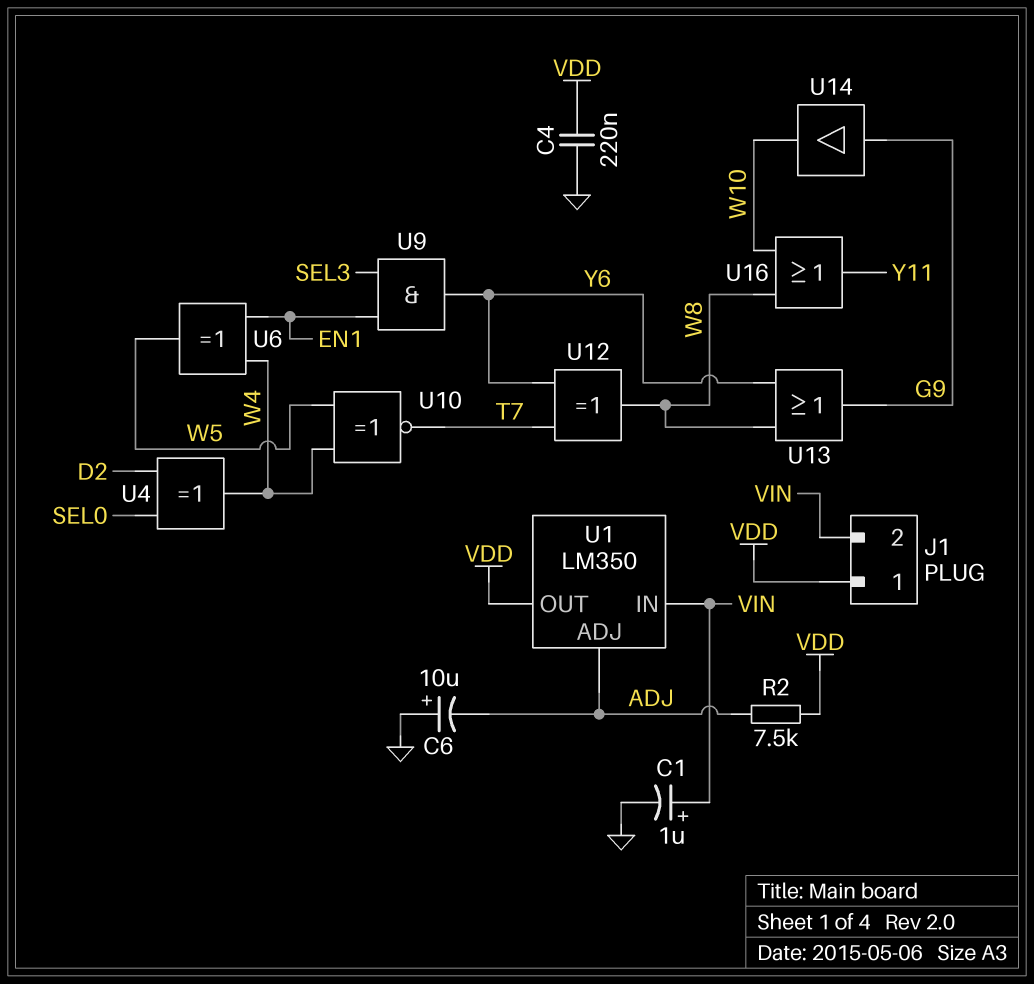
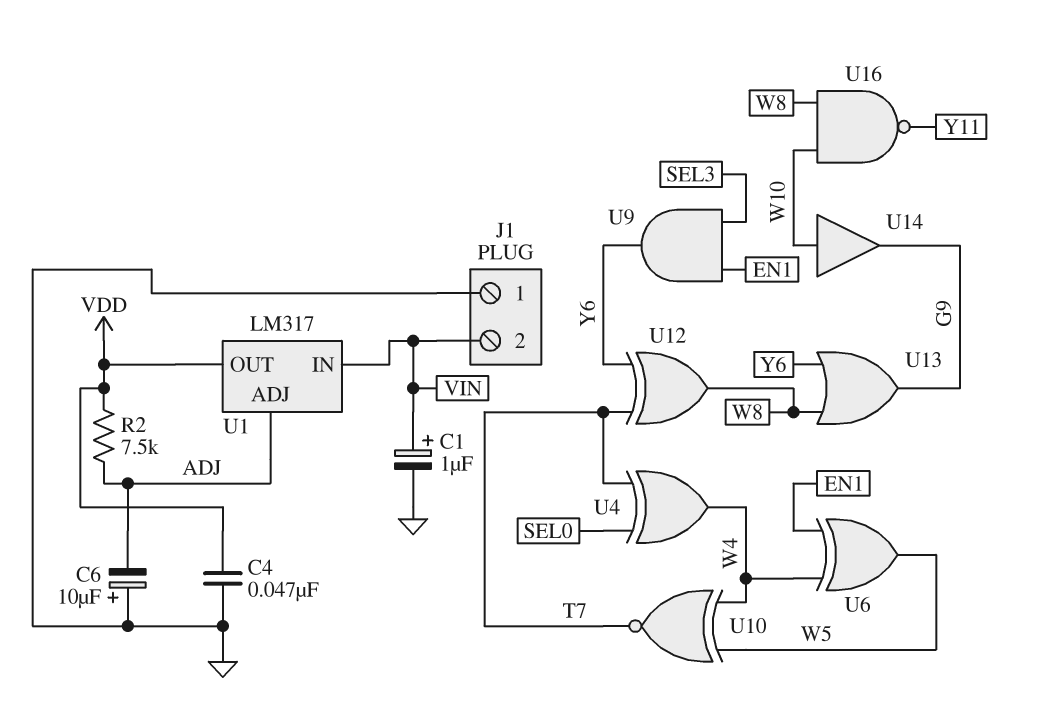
C4: 220nF (GND, VDD) -> 47nF (GND, VDD)
J1 pin 1: VDD -> GND
U1: LM350 -> LM317
U4: XOR (in D2, in SEL0, out W4) -> XOR (in SEL0, in T7, out W4)
U14: buffer (in G9, out W10) -> buffer (in W10, out G9)
U16: OR (in W8, in W10, out Y11) -> NAND (in W8, in W10, out Y11)

